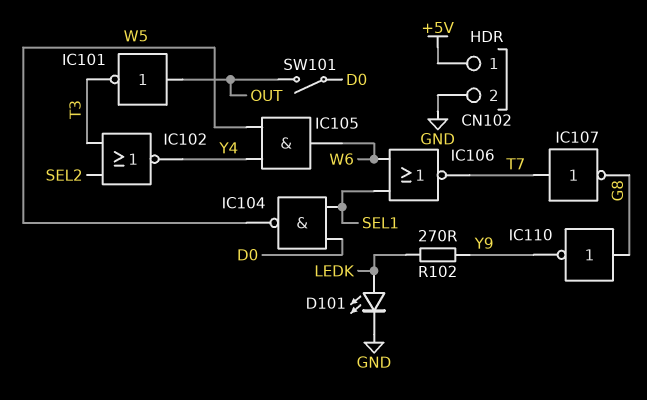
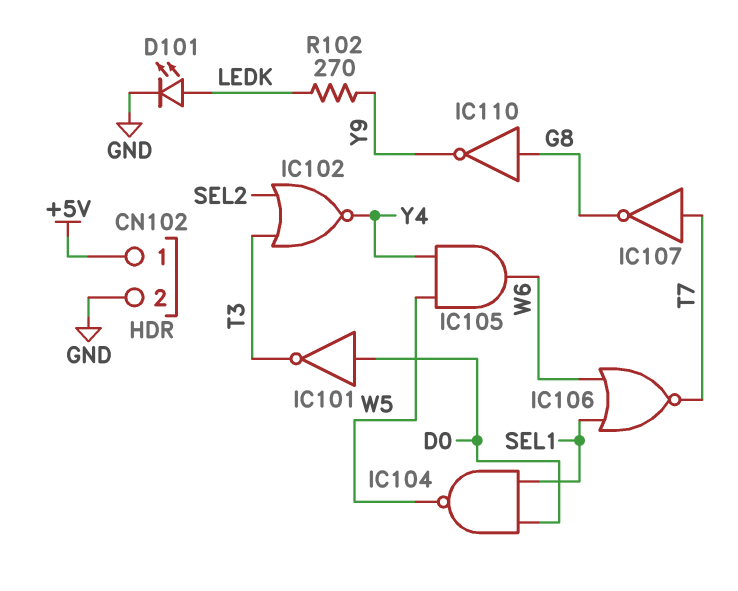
IC101: NOT (in OUT, out T3) -> NOT (in D0, out T3)
SW101: switch (D0, OUT) -> none

